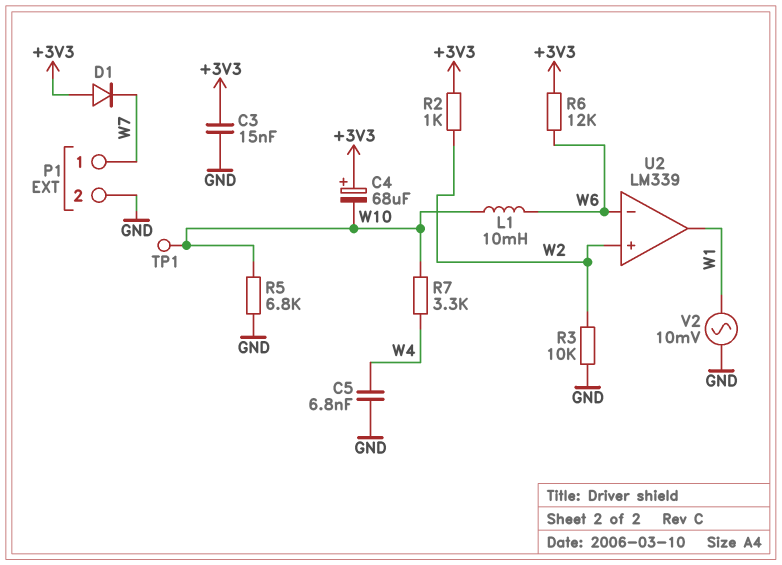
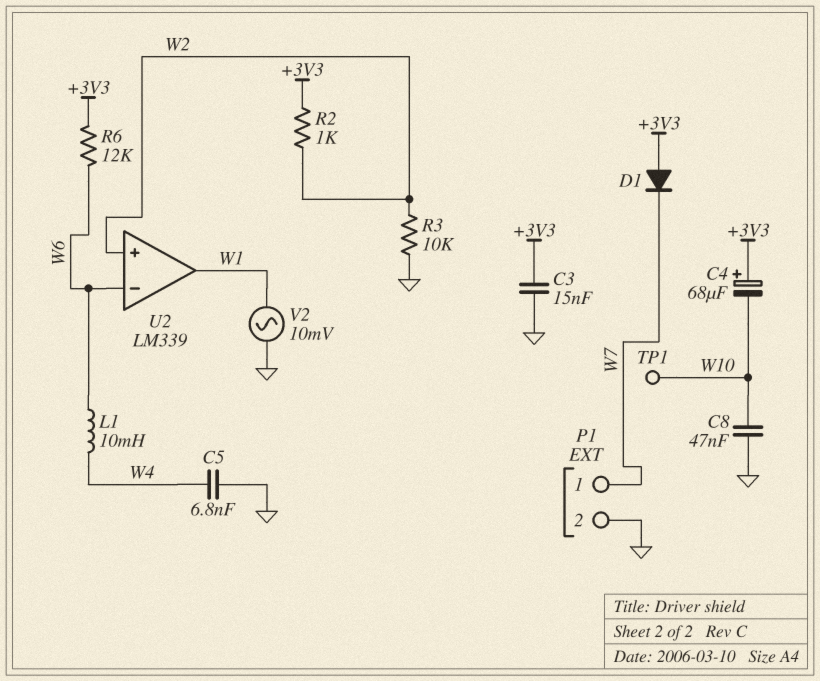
C8: none -> 47nF (GND, W10)
L1: 10mH (W6, W10) -> 10mH (W4, W6)
R5: 6.8k (GND, W10) -> none
R7: 3.3k (W4, W10) -> none

